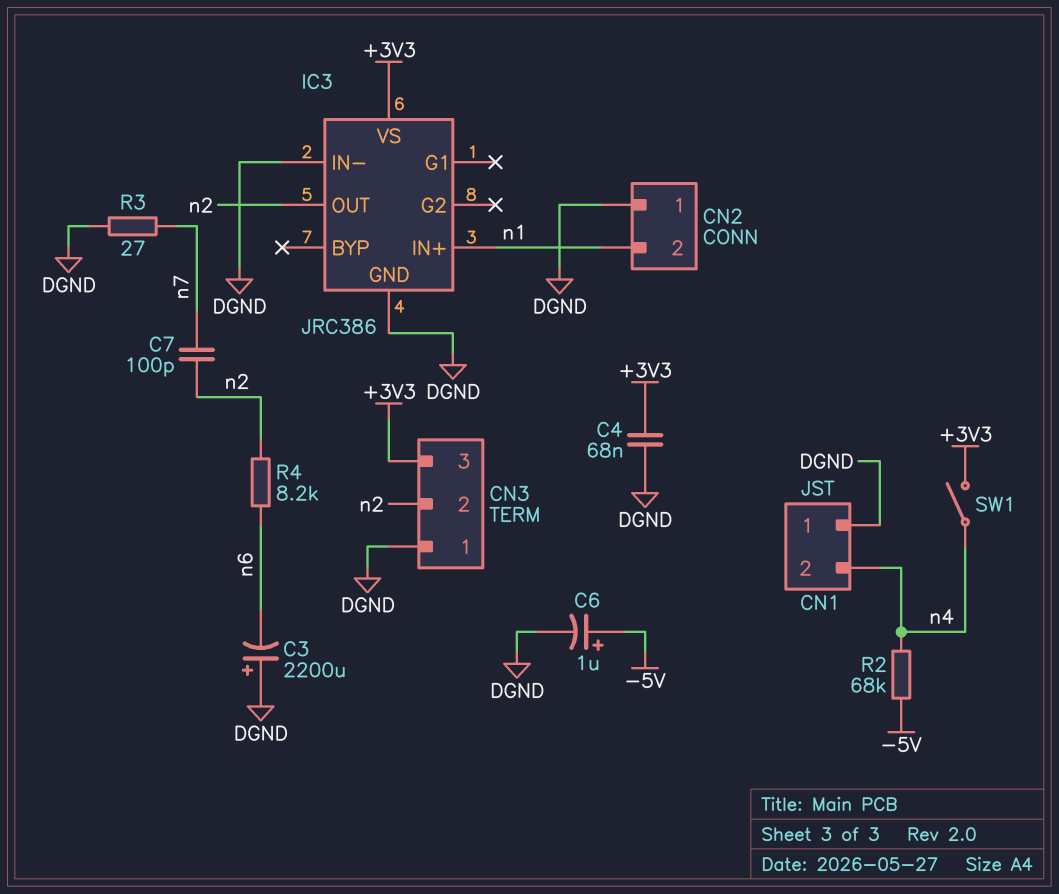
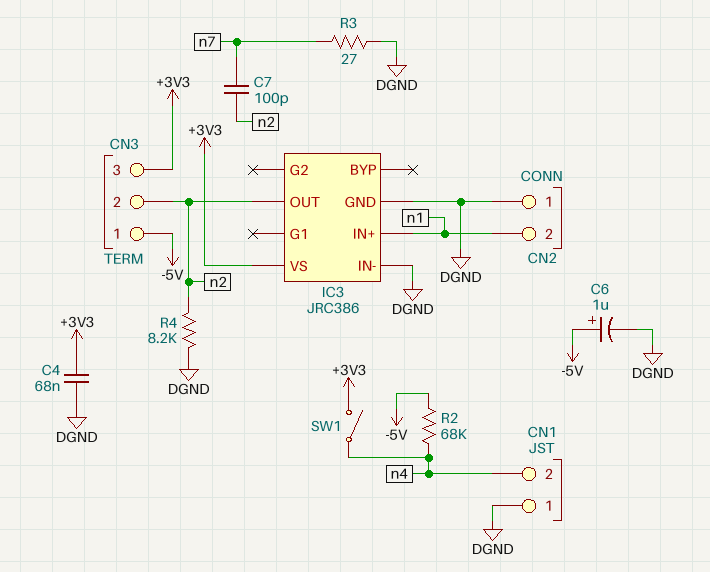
C3: 2200uF (plus DGND, minus n6) -> none
CN3 pin 1: DGND -> -5V
R4: 8.2k (n2, n6) -> 8.2k (DGND, n2)

